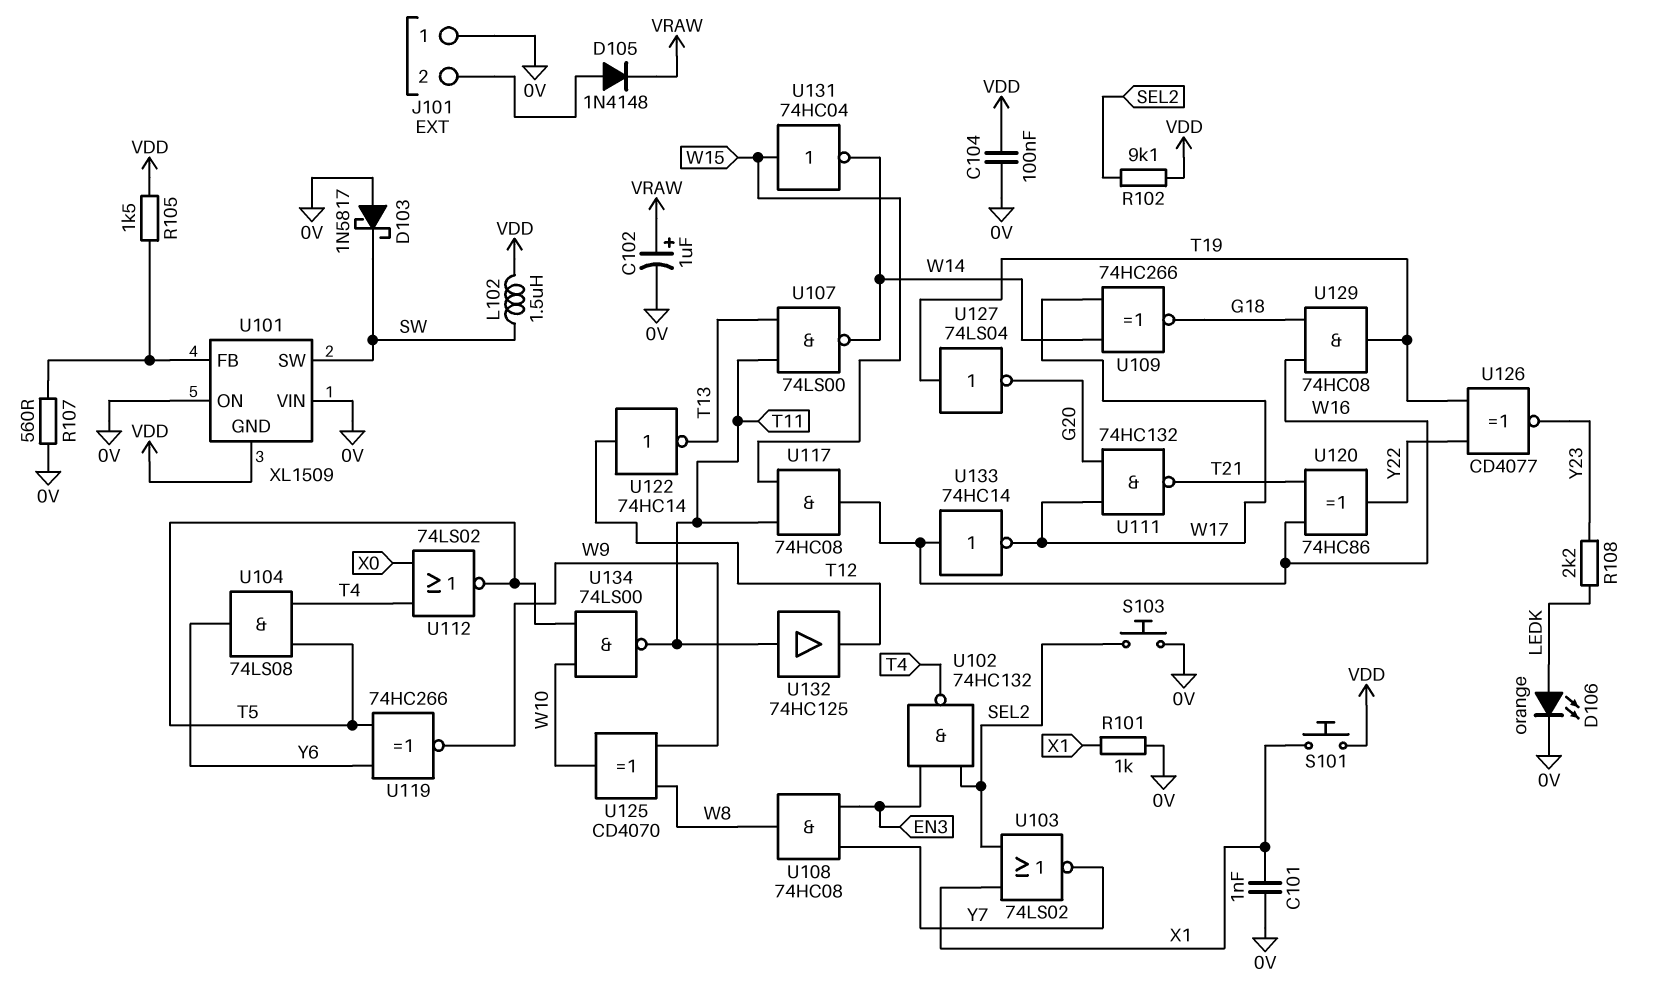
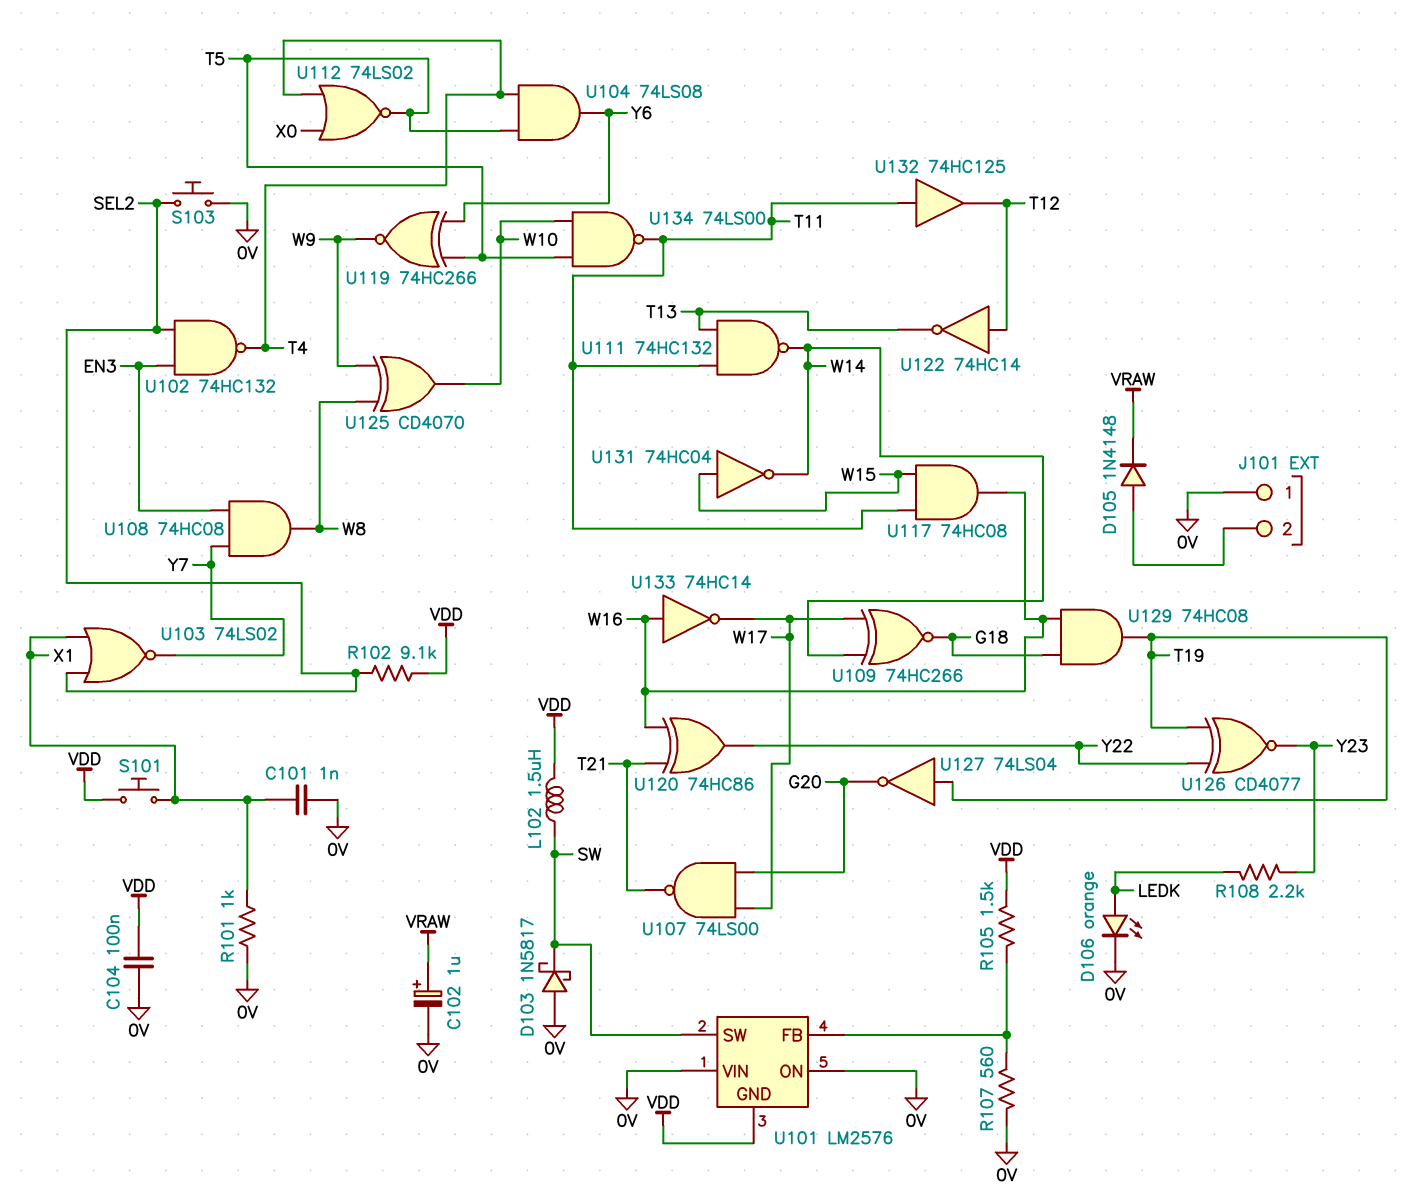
U101: XL1509 -> LM2576
U107: NAND 74LS00 (in T11, in T13, out W14) -> NAND 74LS00 (in G20, in W17, out T21)
U111: NAND 74HC132 (in G20, in W17, out T21) -> NAND 74HC132 (in T11, in T13, out W14)

